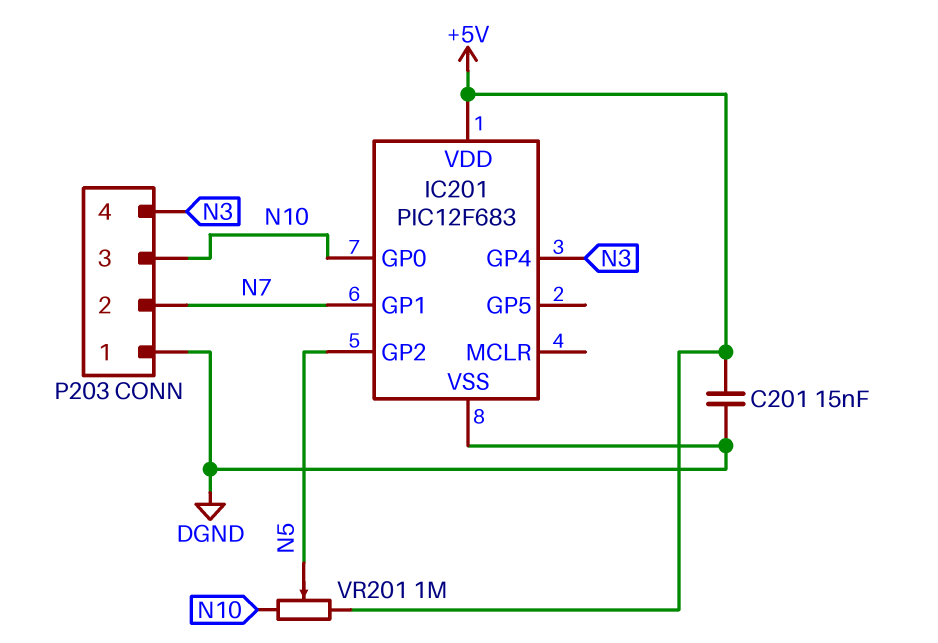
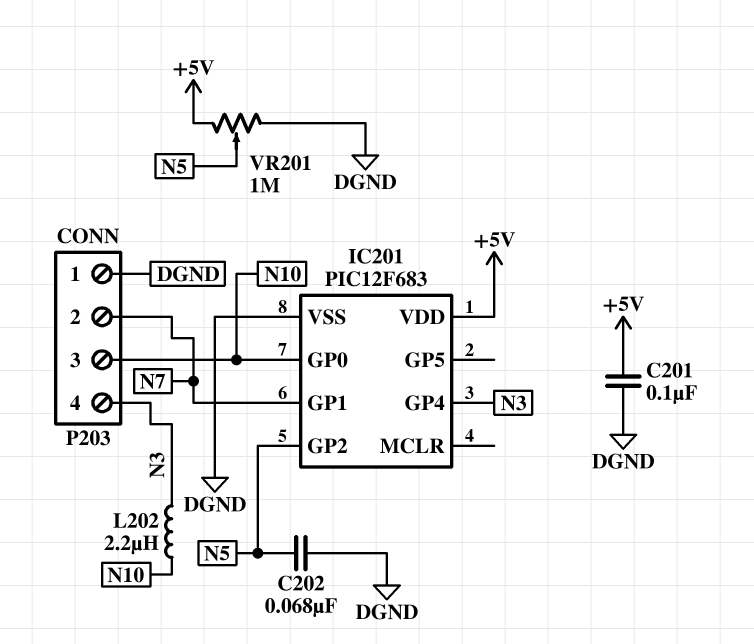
C201: 15nF (+5V, DGND) -> 100nF (+5V, DGND)
C202: none -> 68nF (DGND, N5)
L202: none -> 2.2uH (N3, N10)
VR201: 1M (+5V, N10, wiper N5) -> 1M (+5V, DGND, wiper N5)

